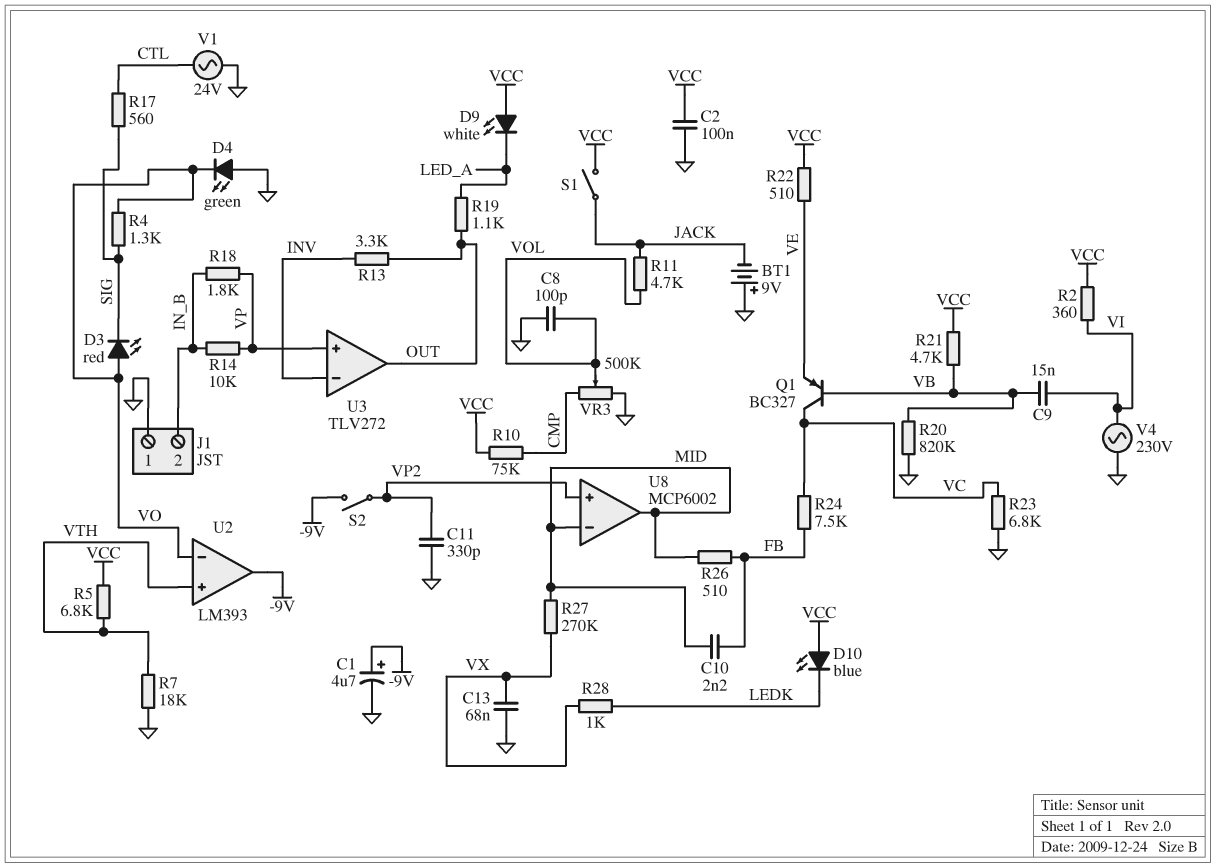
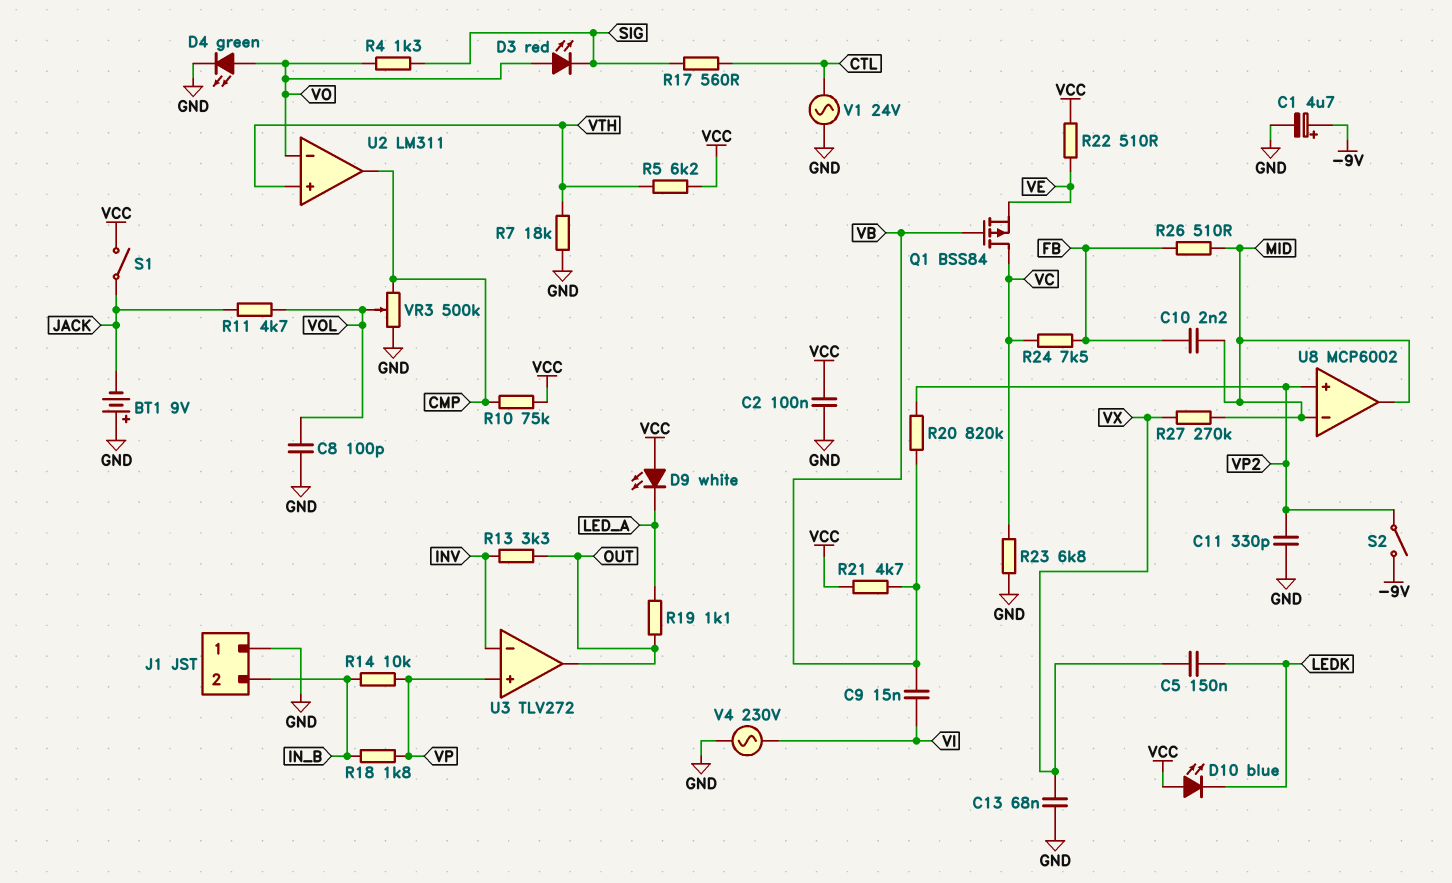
C5: none -> 150nF (LEDK, VX)
D4: LED green (A GND, K VO) -> LED green (A VO, K GND)
Q1: PNP BC327 (B VB, C VC, E VE) -> PMOS BSS84 (G VB, D VC, S VE)
R2: 360 (VCC, VI) -> none
R5: 6.8k (VCC, VTH) -> 6.2k (VCC, VTH)
R20: 820k (GND, VB) -> 820k (VB, VP2)
R28: 1k (LEDK, VX) -> none
U2: LM393 -> LM311
U2 pin out: -9V -> CMP

